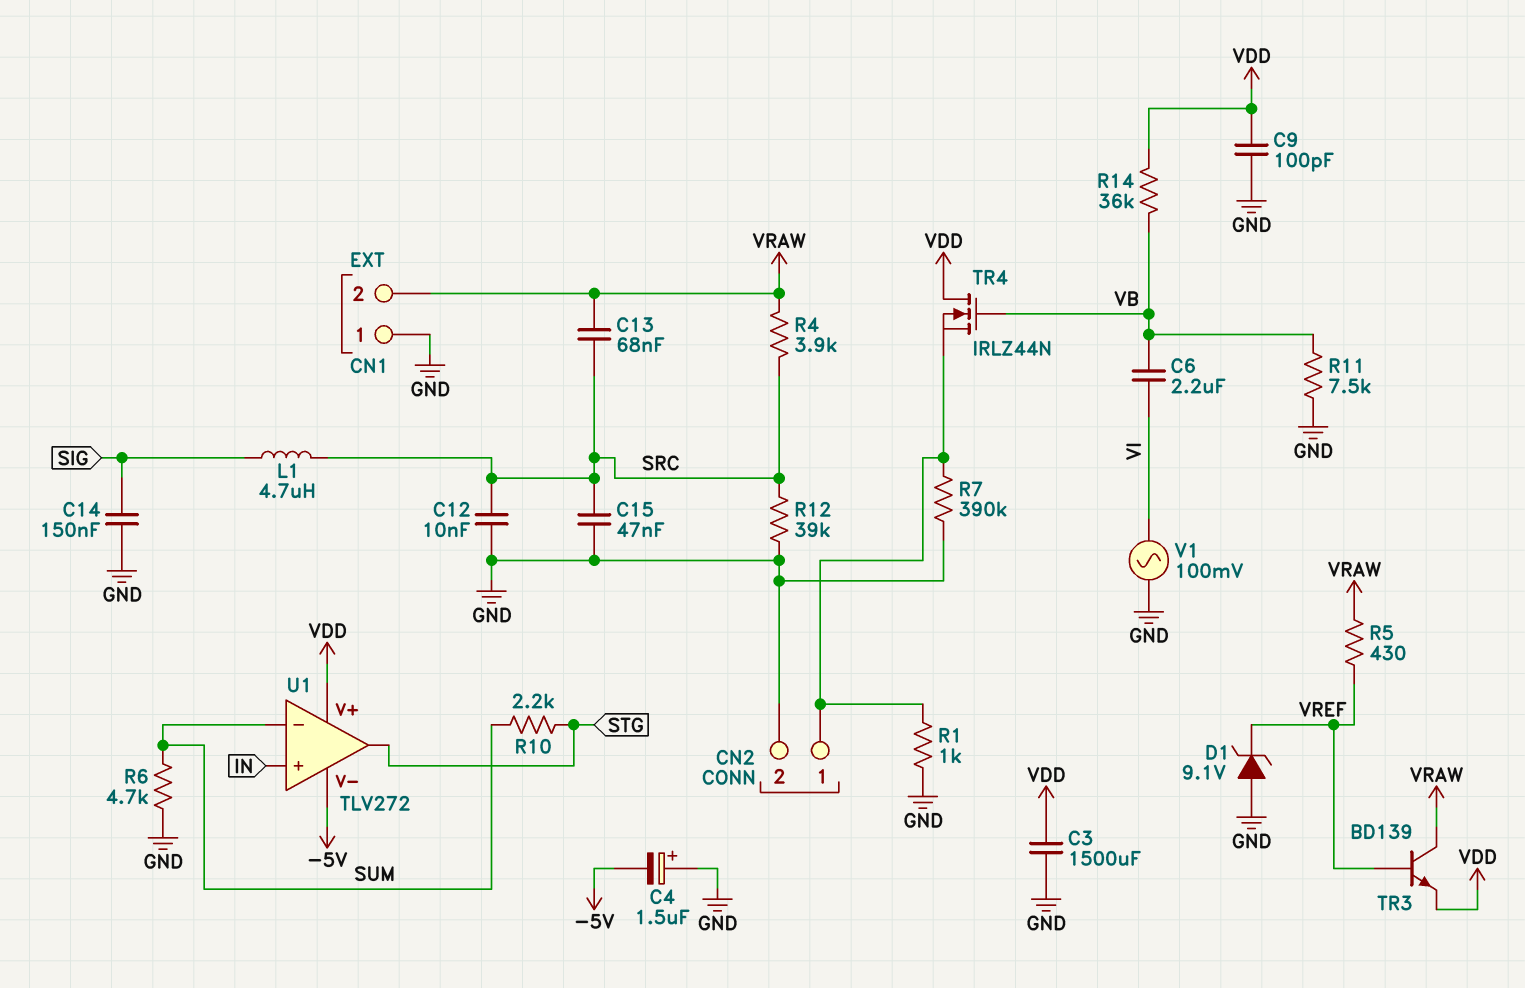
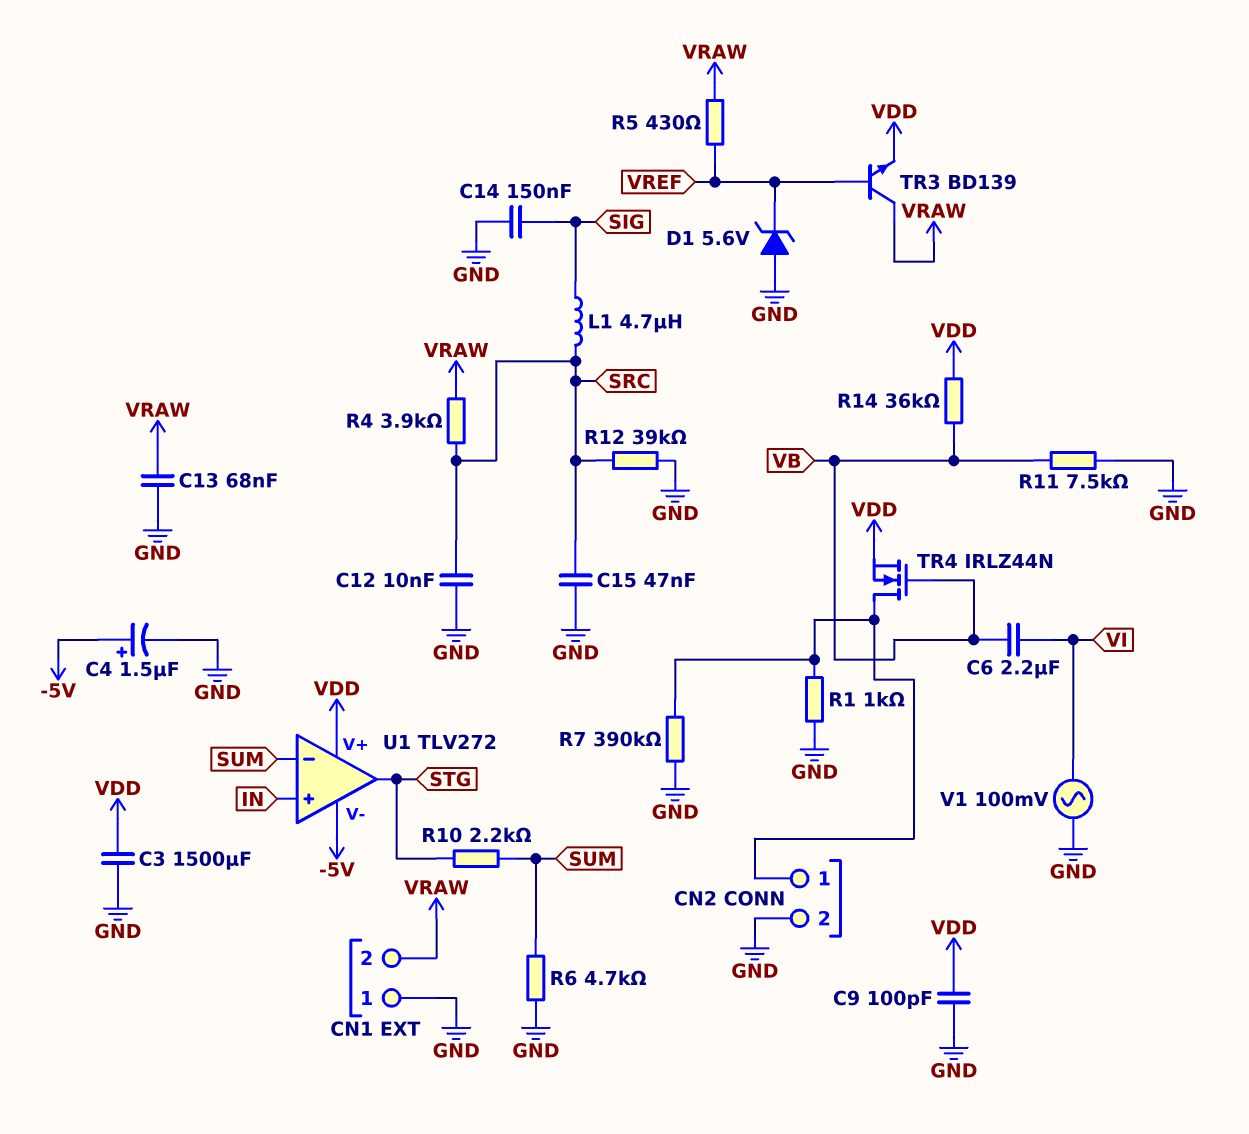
C4: 1.5uF (plus GND, minus -5V) -> 1.5uF (plus -5V, minus GND)
C13: 68nF (SRC, VRAW) -> 68nF (GND, VRAW)
D1: zener 9.1V (A GND, K VREF) -> zener 5.6V (A GND, K VREF)
TR4: NMOS IRLZ44N (G VB, D VDD, S CN2/1) -> NMOS IRLZ44N (G VB, D CN2/1, S VDD)

